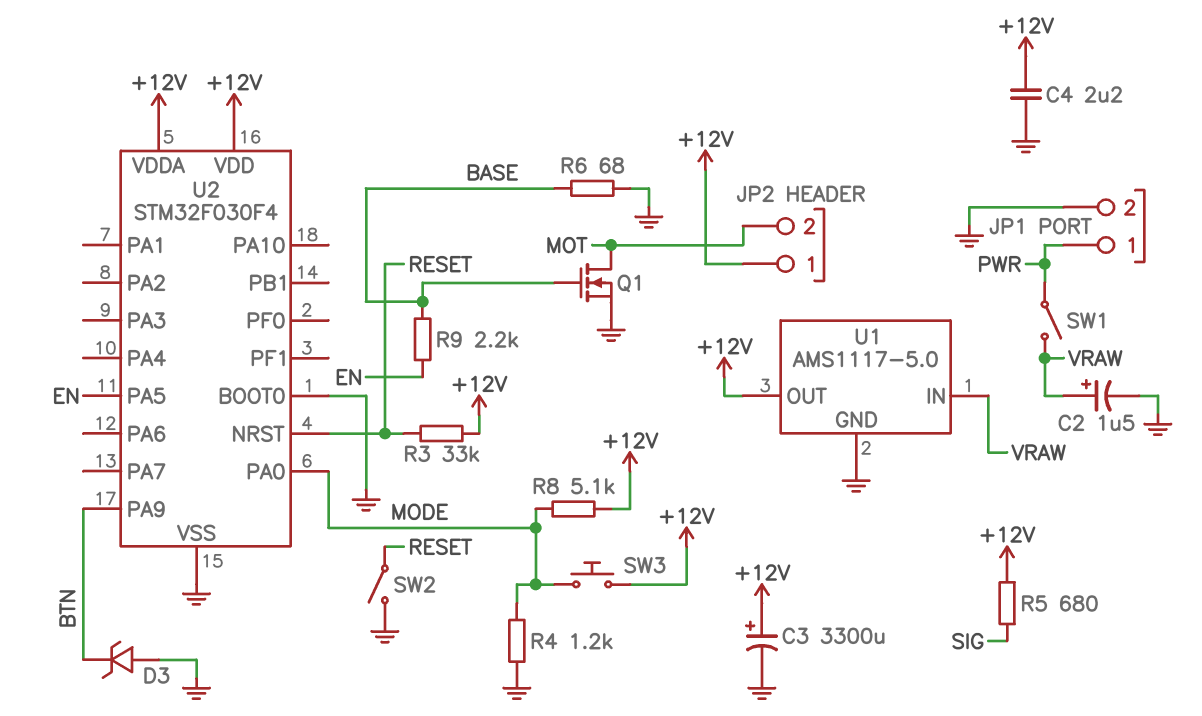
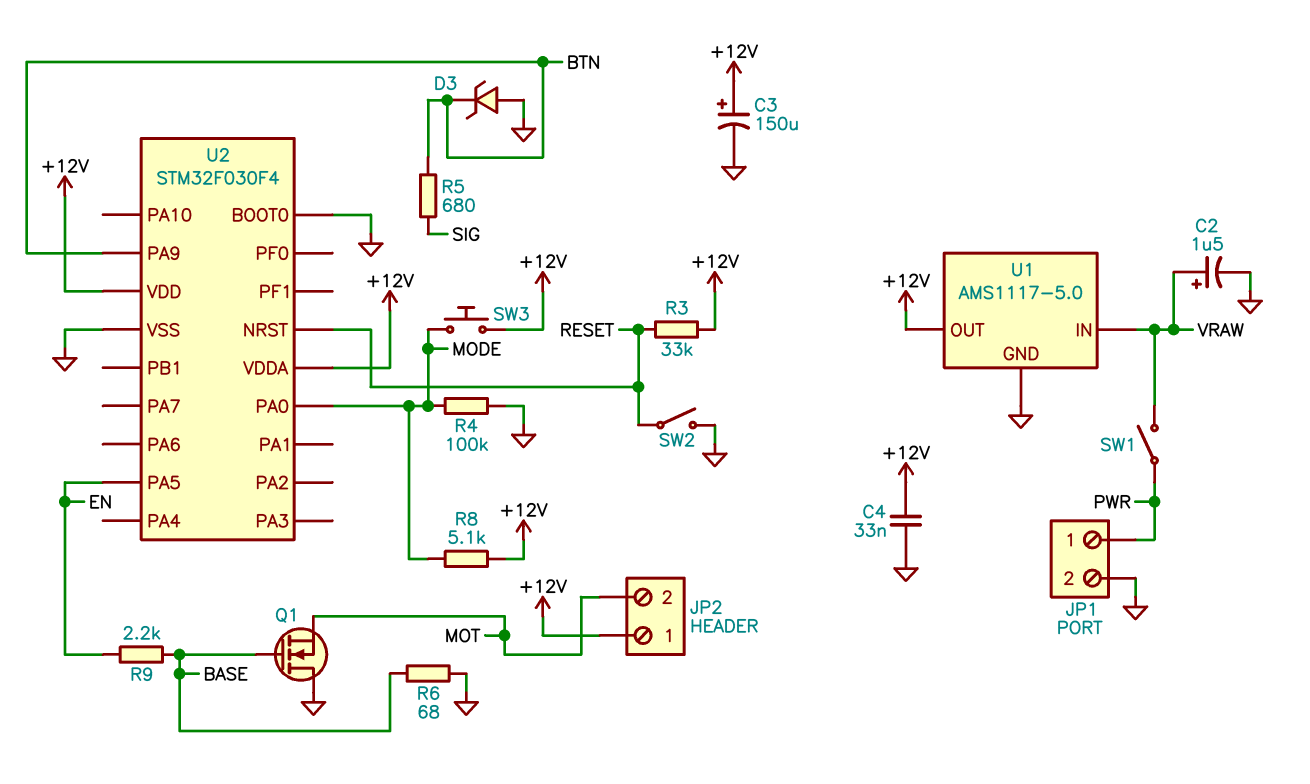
C3: 3300uF (plus +12V, minus GND) -> 150uF (plus +12V, minus GND)
C4: 2.2uF (+12V, GND) -> 33nF (+12V, GND)
Q1: NMOS (G BASE, D MOT, S GND) -> NMOS (G BASE, D GND, S MOT)
R4: 1.2k (GND, MODE) -> 100k (GND, MODE)
R5: 680 (+12V, SIG) -> 680 (BTN, SIG)

